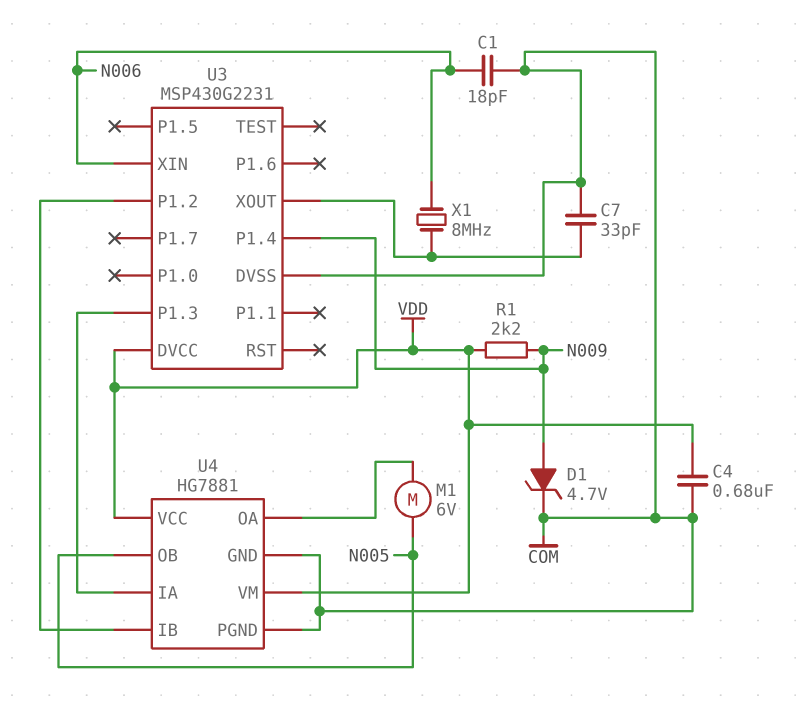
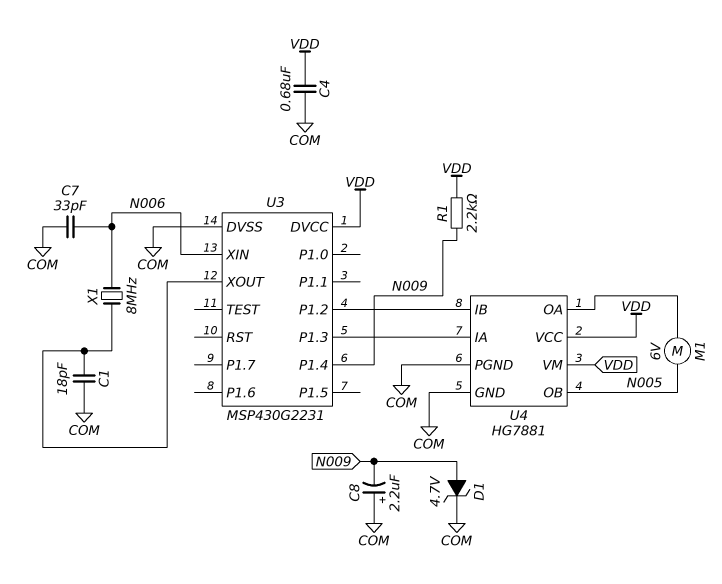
C1: 18pF (COM, N006) -> 18pF (COM, U3/XOUT)
C7: 33pF (COM, U3/XOUT) -> 33pF (COM, N006)
C8: none -> 2.2uF (plus COM, minus N009)

